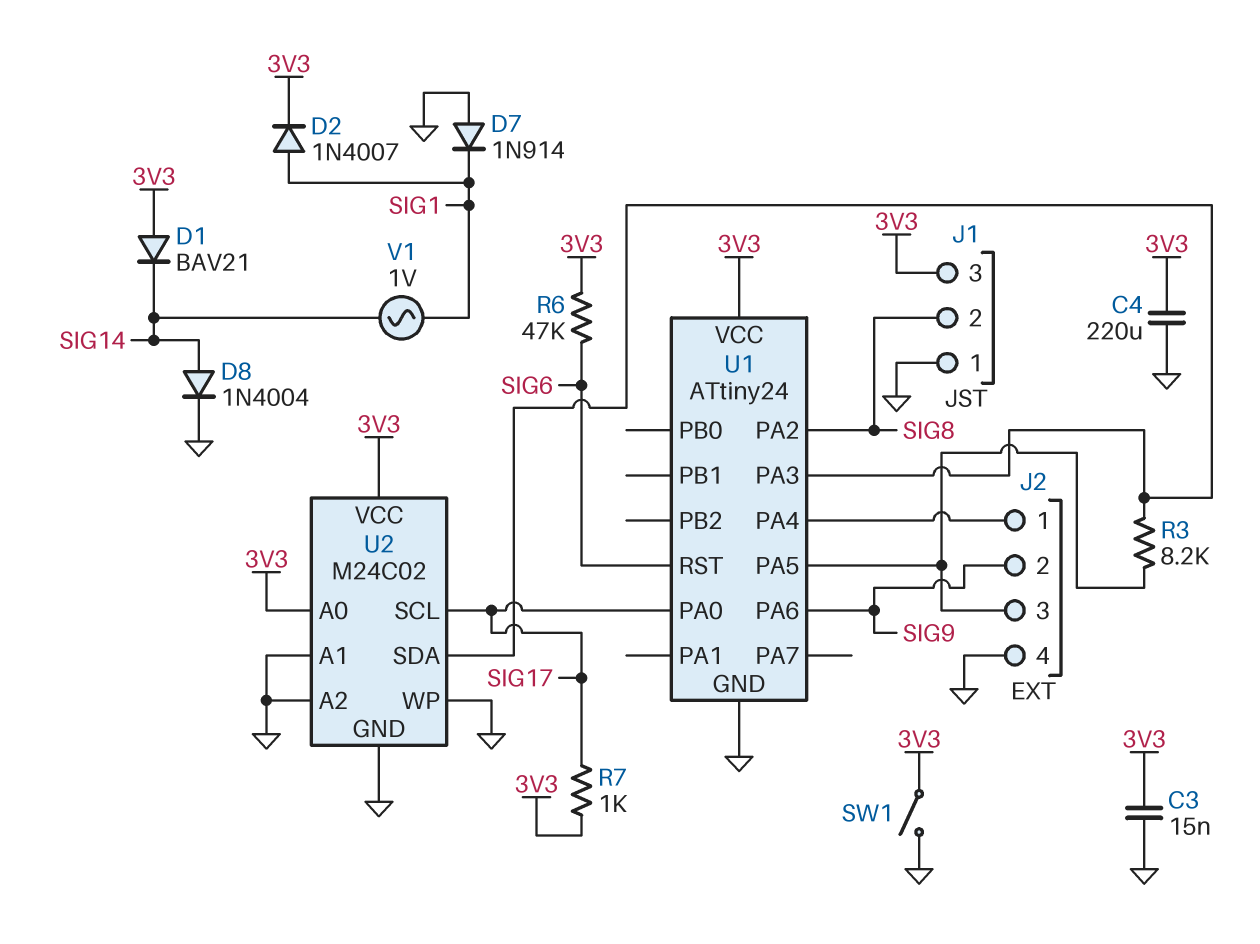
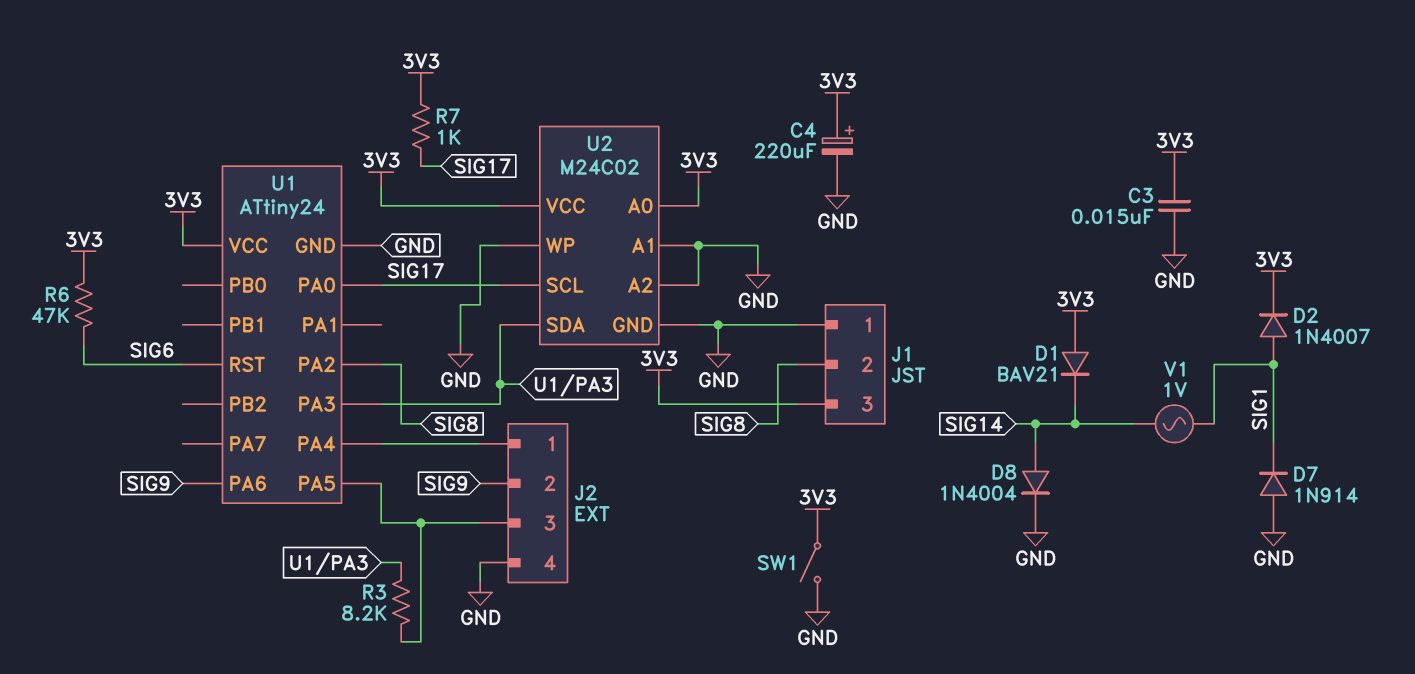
C4: 220uF (3V3, GND) -> 220uF (plus 3V3, minus GND)

